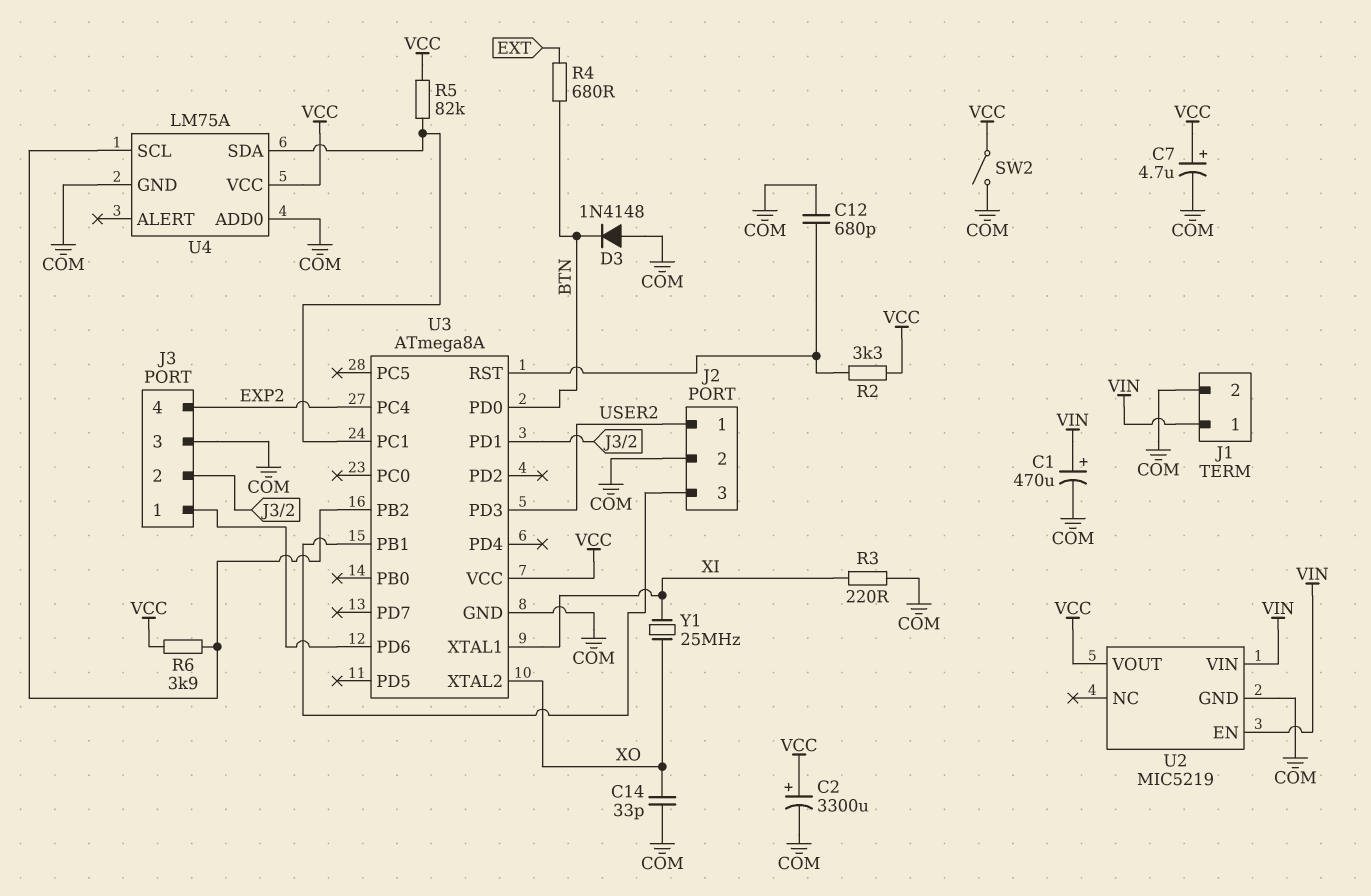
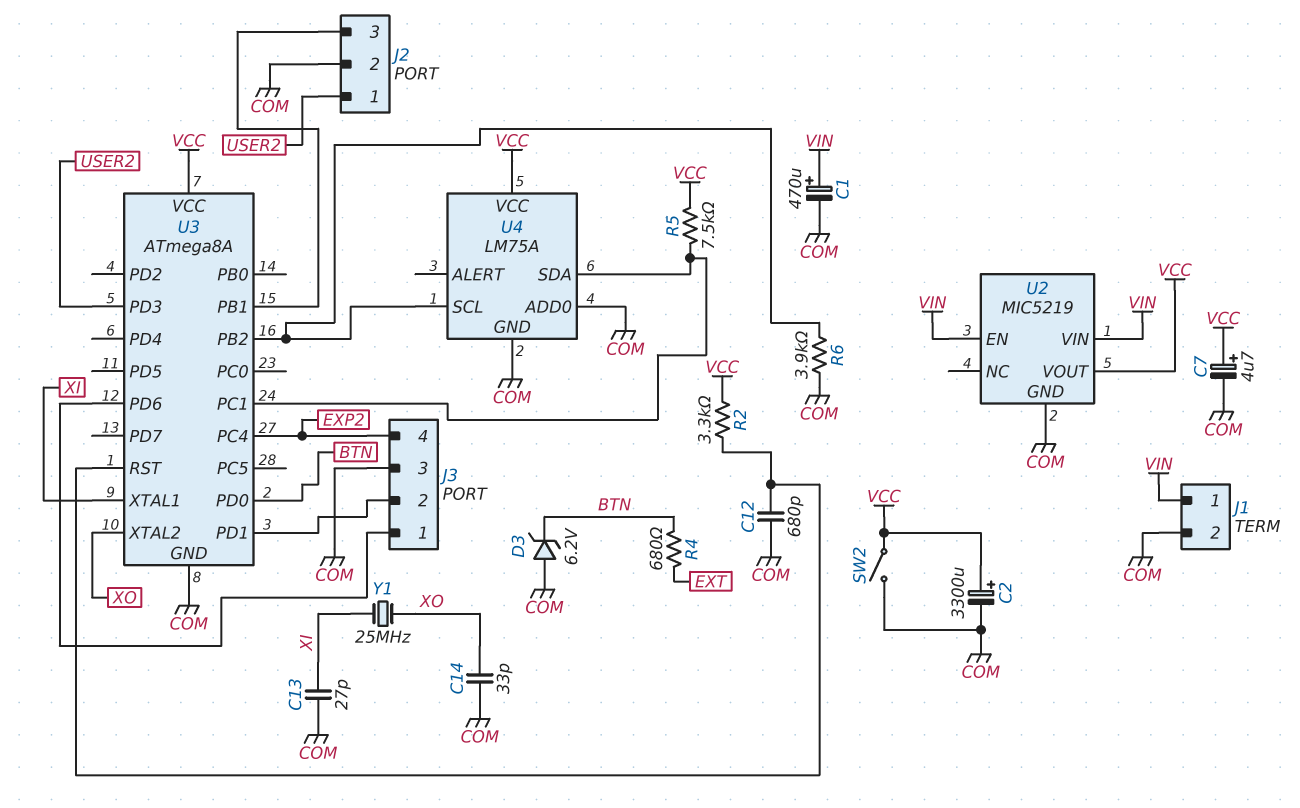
C13: none -> 27pF (COM, XI)
D3: diode 1N4148 (A COM, K BTN) -> zener 6.2V (A COM, K BTN)
R3: 220 (COM, XI) -> none
R5: 82k (U3/PC1, VCC) -> 7.5k (U3/PC1, VCC)
R6: 3.9k (U3/PB2, VCC) -> 3.9k (COM, U3/PB2)

